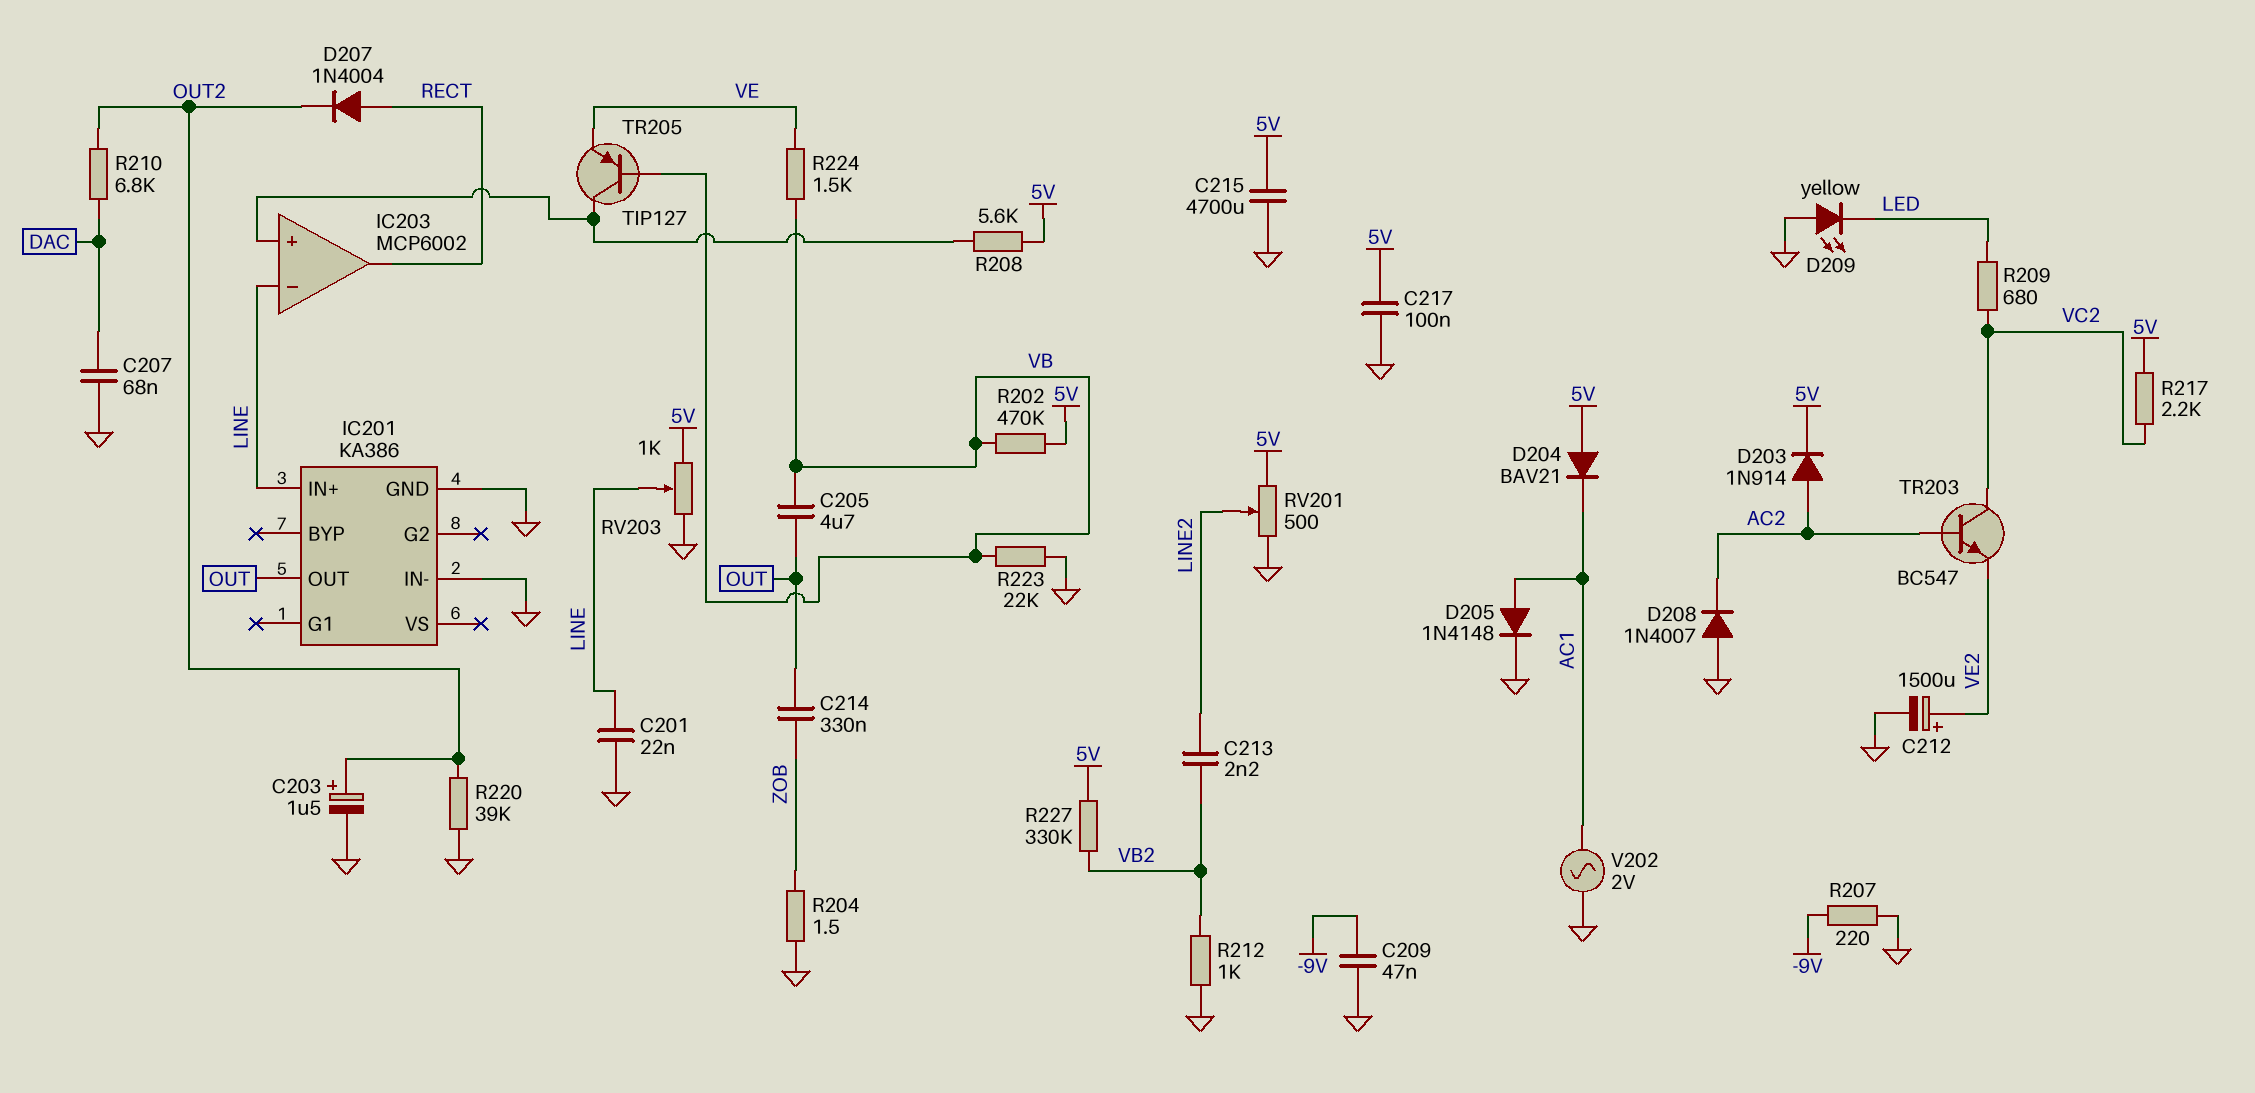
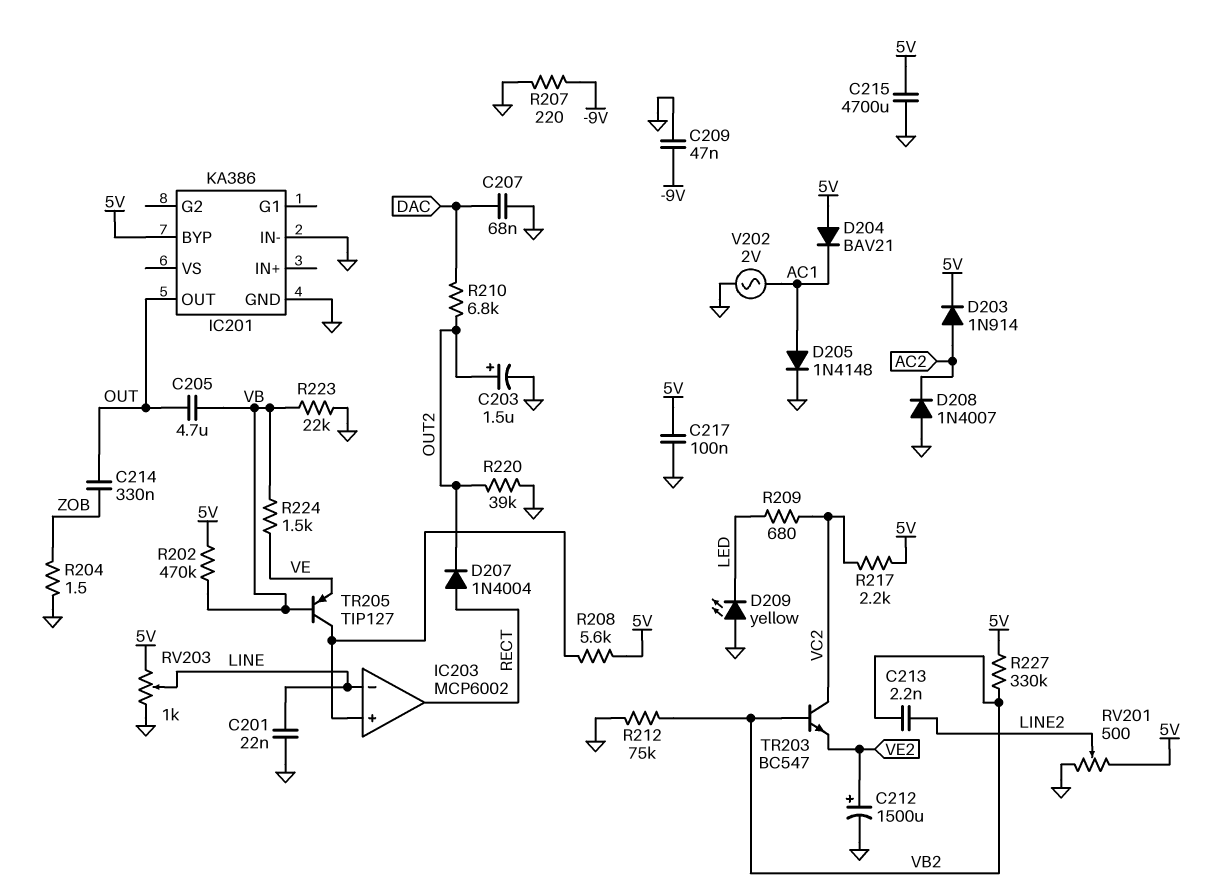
IC201 pin BYP: none -> 5V
IC201 pin IN+: LINE -> none
R212: 1k (GND, VB2) -> 75k (GND, VB2)
TR203: NPN BC547 (B AC2, C VC2, E VE2) -> NPN BC547 (B VB2, C VC2, E VE2)

